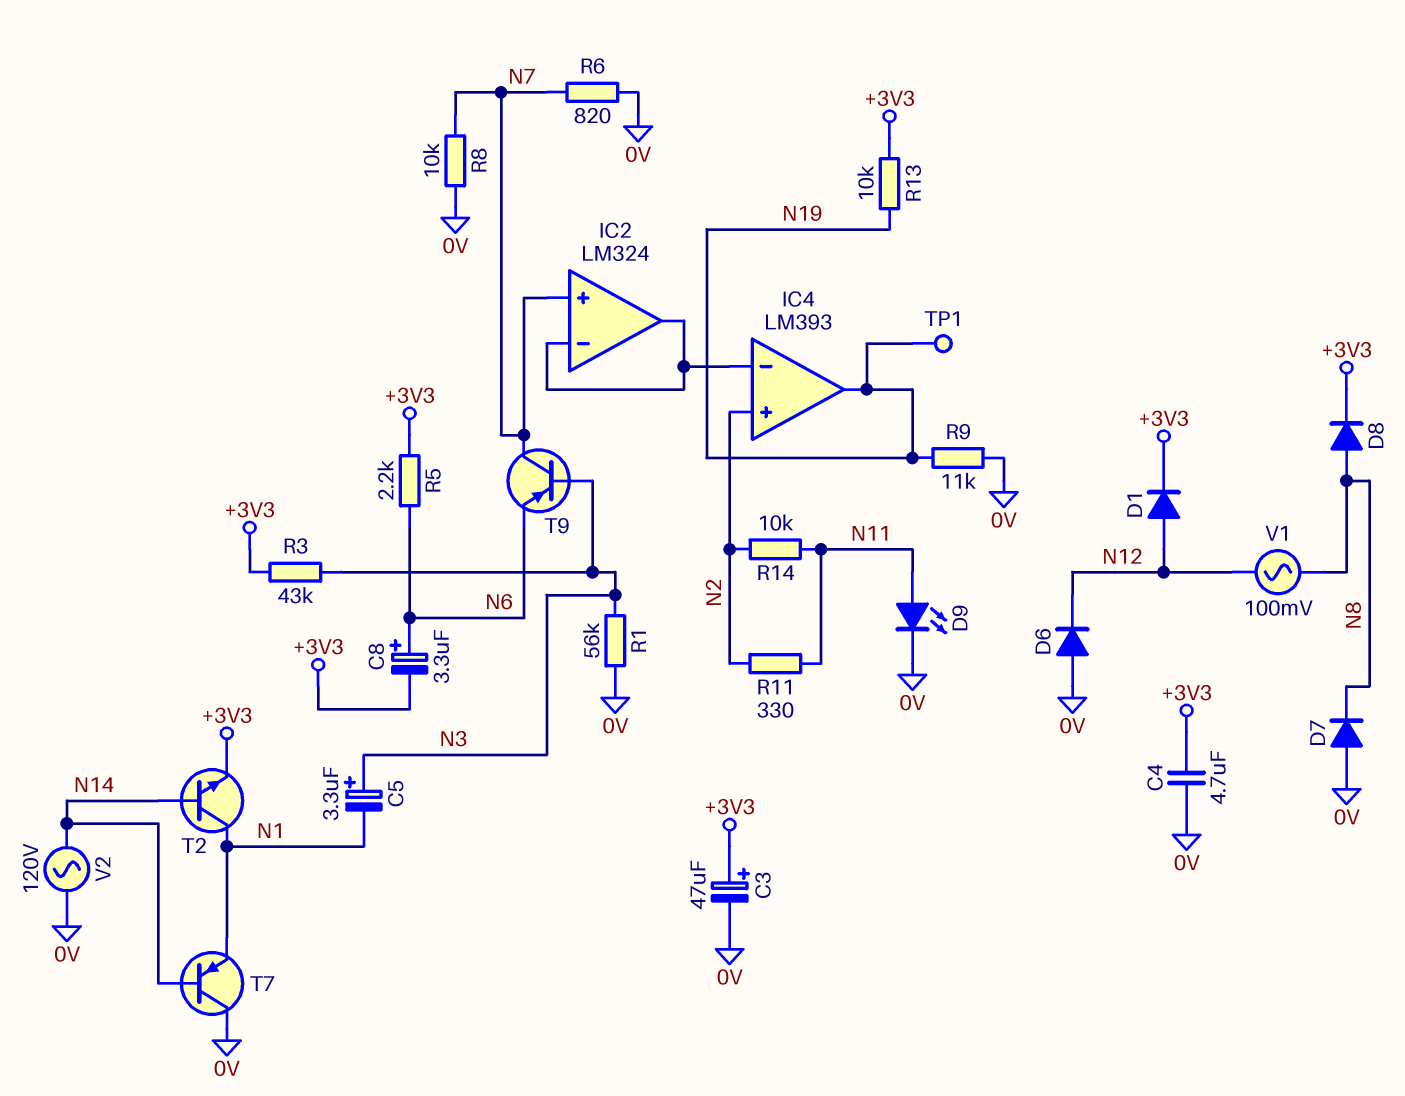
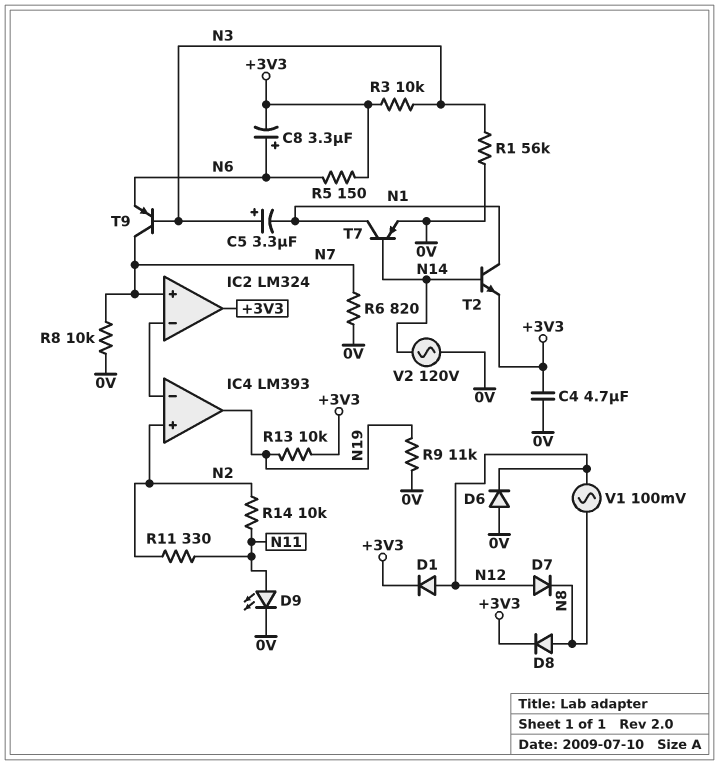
C3: 47uF (plus +3V3, minus 0V) -> none
D7: diode (A 0V, K N8) -> diode (A N12, K N8)
IC2 pin out: IC2/in- -> +3V3
R3: 43k (+3V3, N3) -> 10k (+3V3, N3)
R5: 2.2k (+3V3, N6) -> 150 (+3V3, N6)
T7: PNP (B N14, C 0V, E N1) -> PNP (B N14, C N1, E 0V)
TP1: test point (N19) -> none

